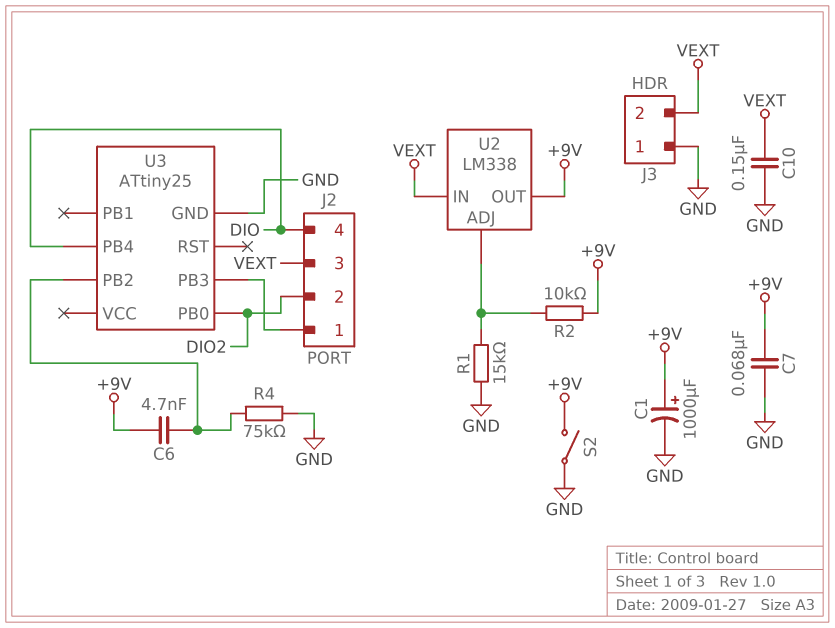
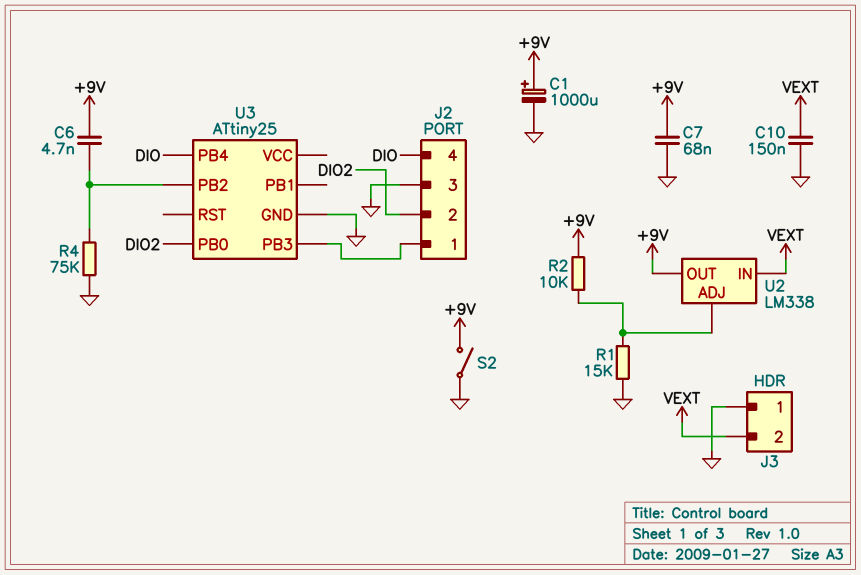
J2 pin 3: VEXT -> GND

